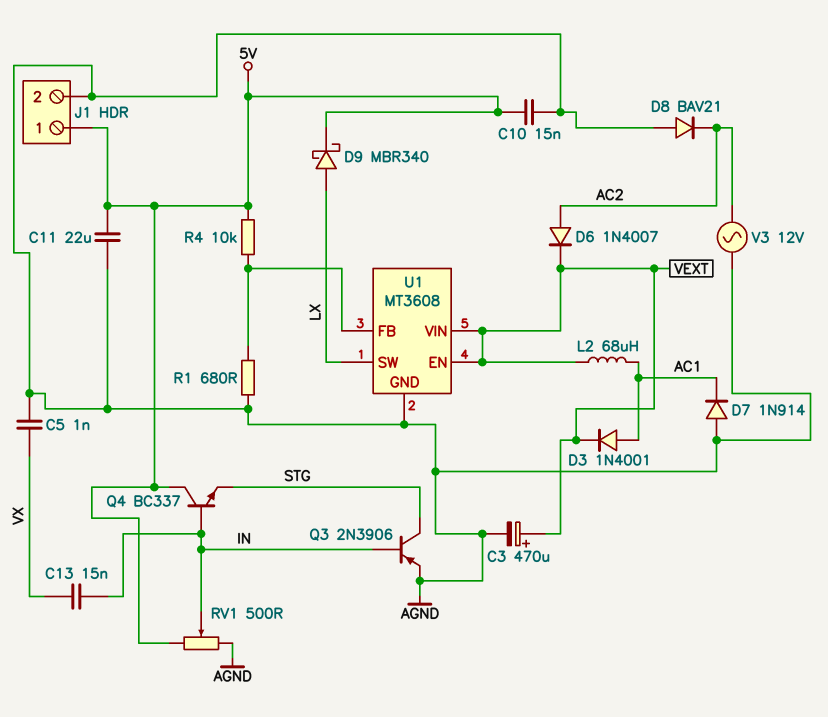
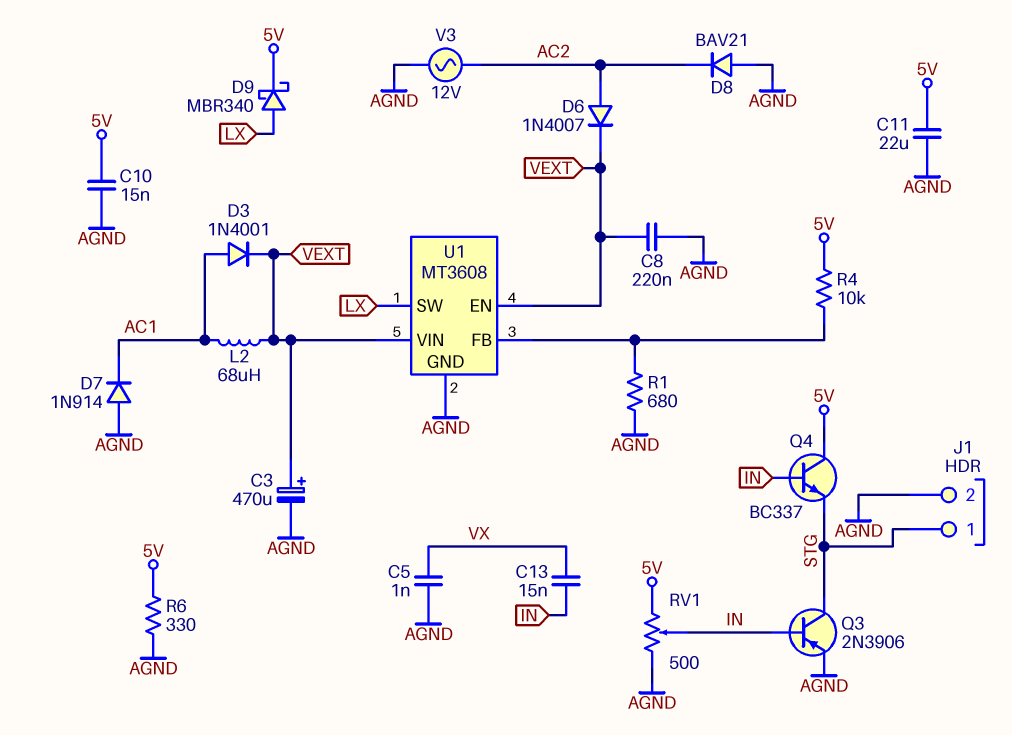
C8: none -> 220nF (AGND, VEXT)
J1 pin 1: 5V -> STG
R6: none -> 330 (5V, AGND)

